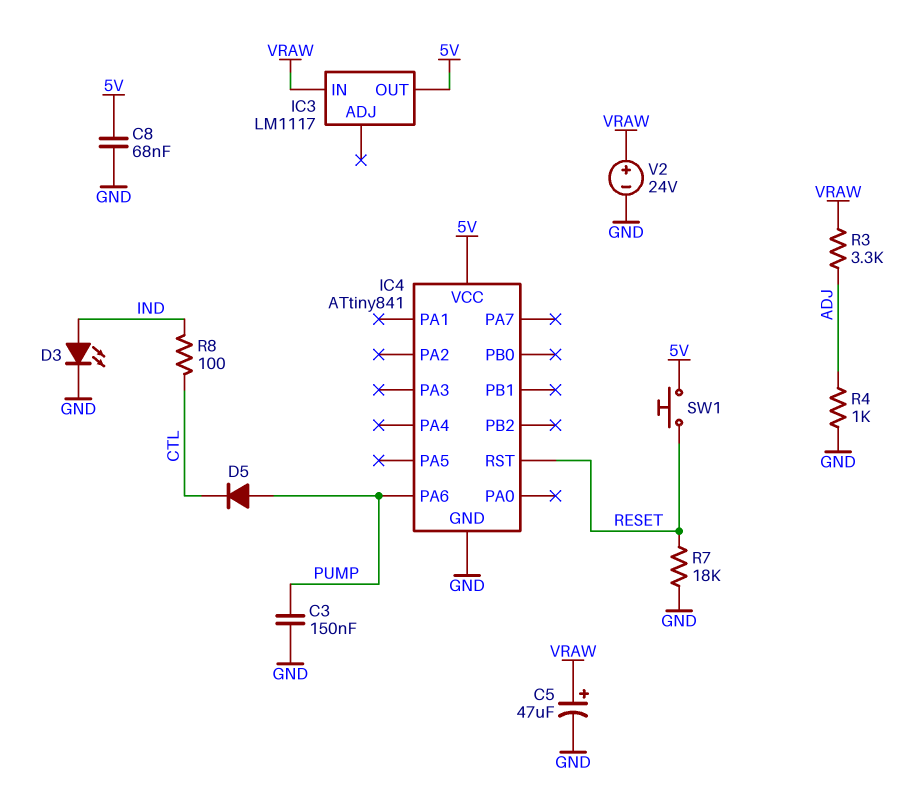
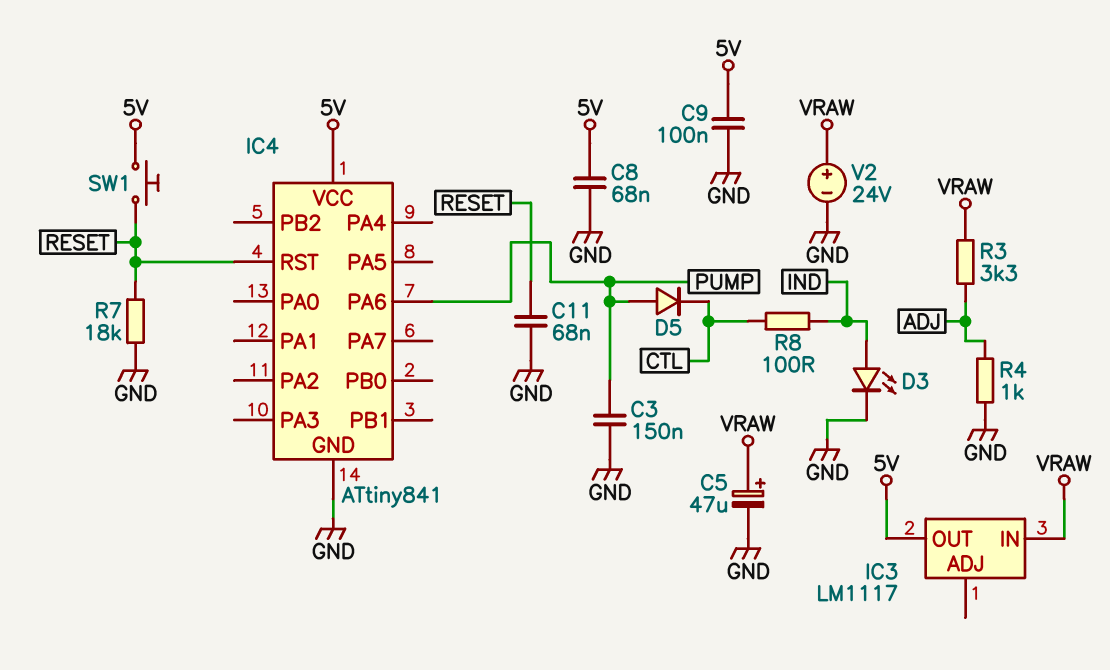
C9: none -> 100nF (5V, GND)
C11: none -> 68nF (GND, RESET)

